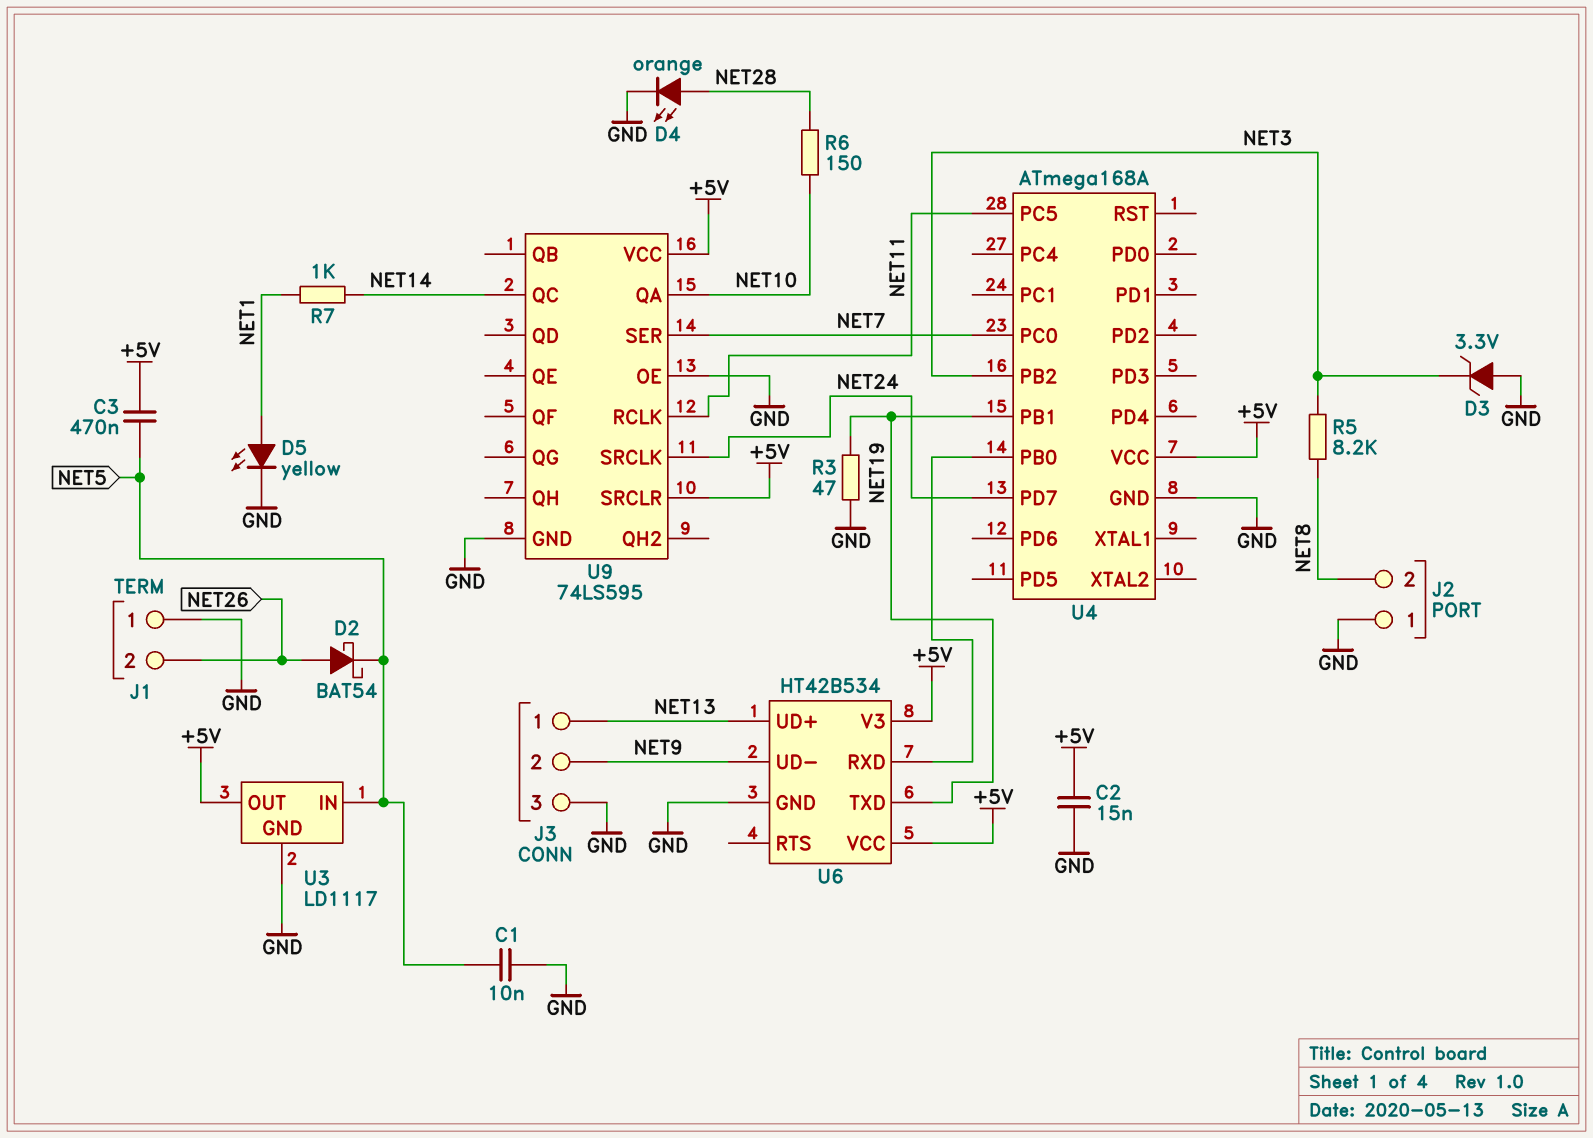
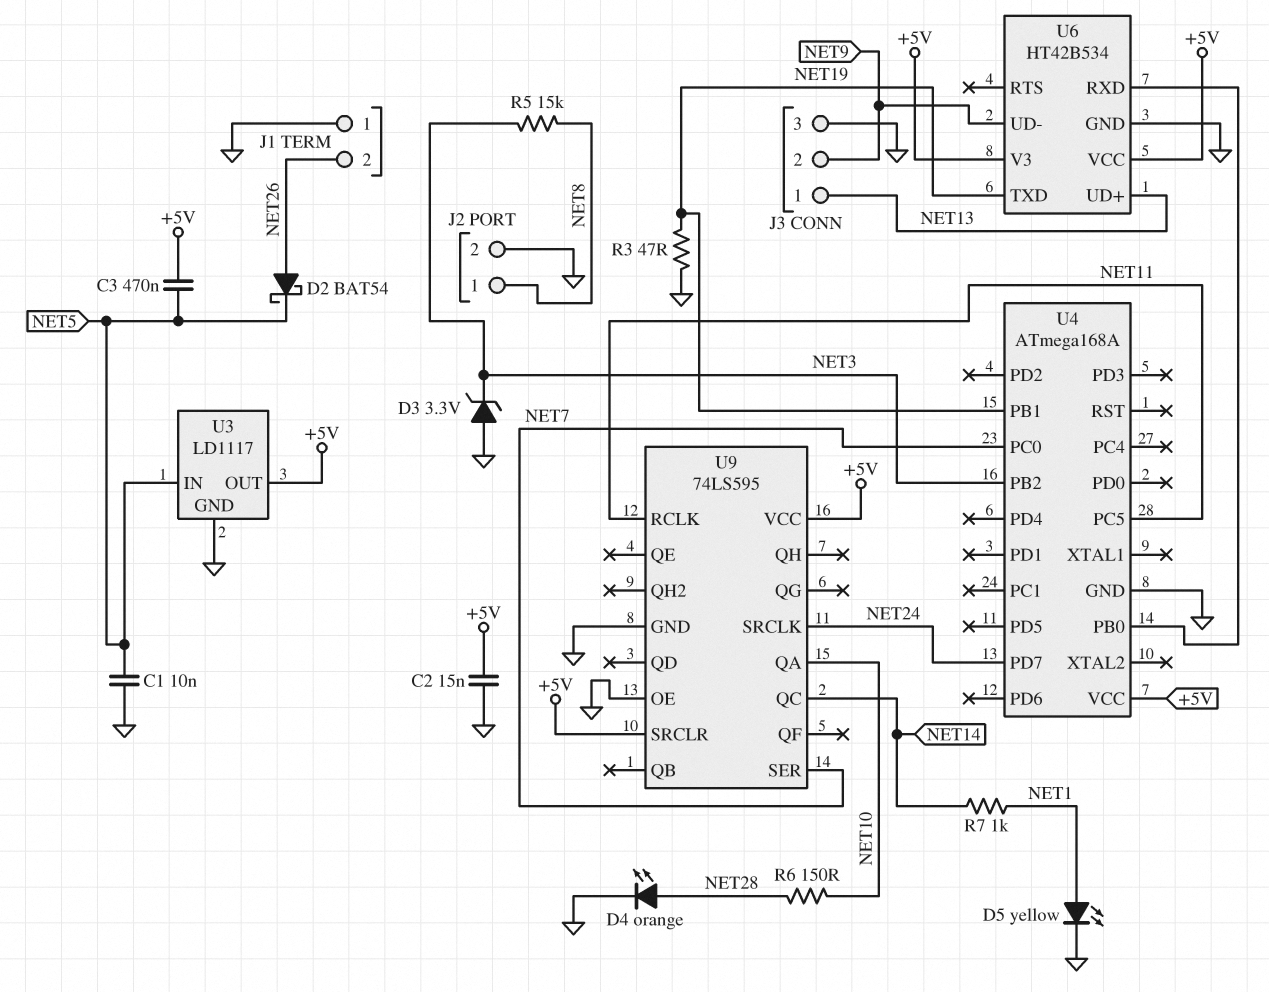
J2 pin 1: GND -> NET8
J2 pin 2: NET8 -> GND
R5: 8.2k (NET3, NET8) -> 15k (NET3, NET8)

